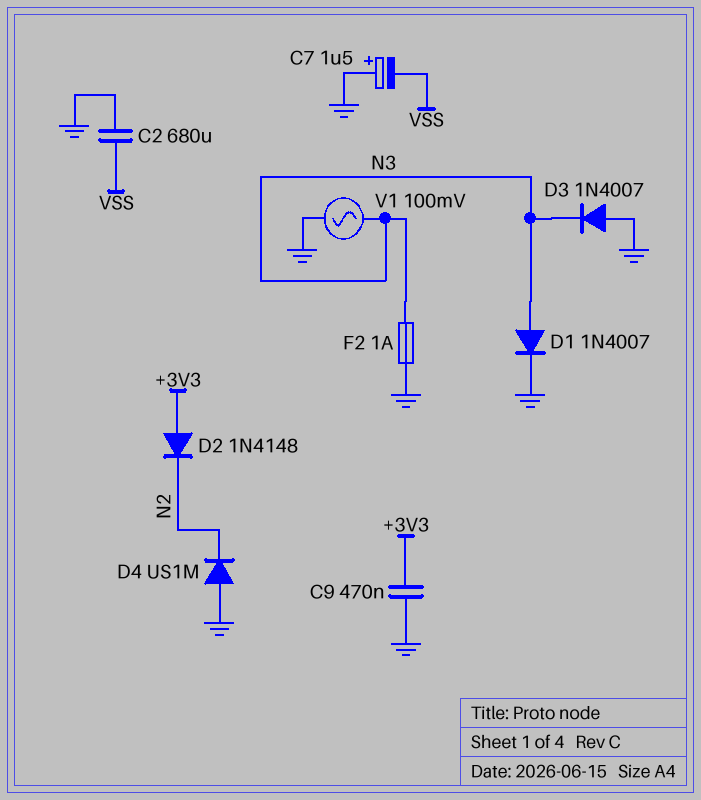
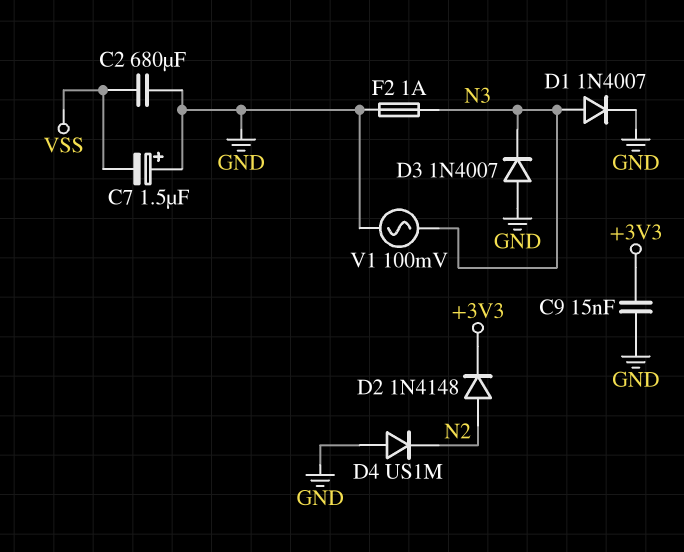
C9: 470nF (+3V3, GND) -> 15nF (+3V3, GND)
D2: diode 1N4148 (A +3V3, K N2) -> diode 1N4148 (A N2, K +3V3)

